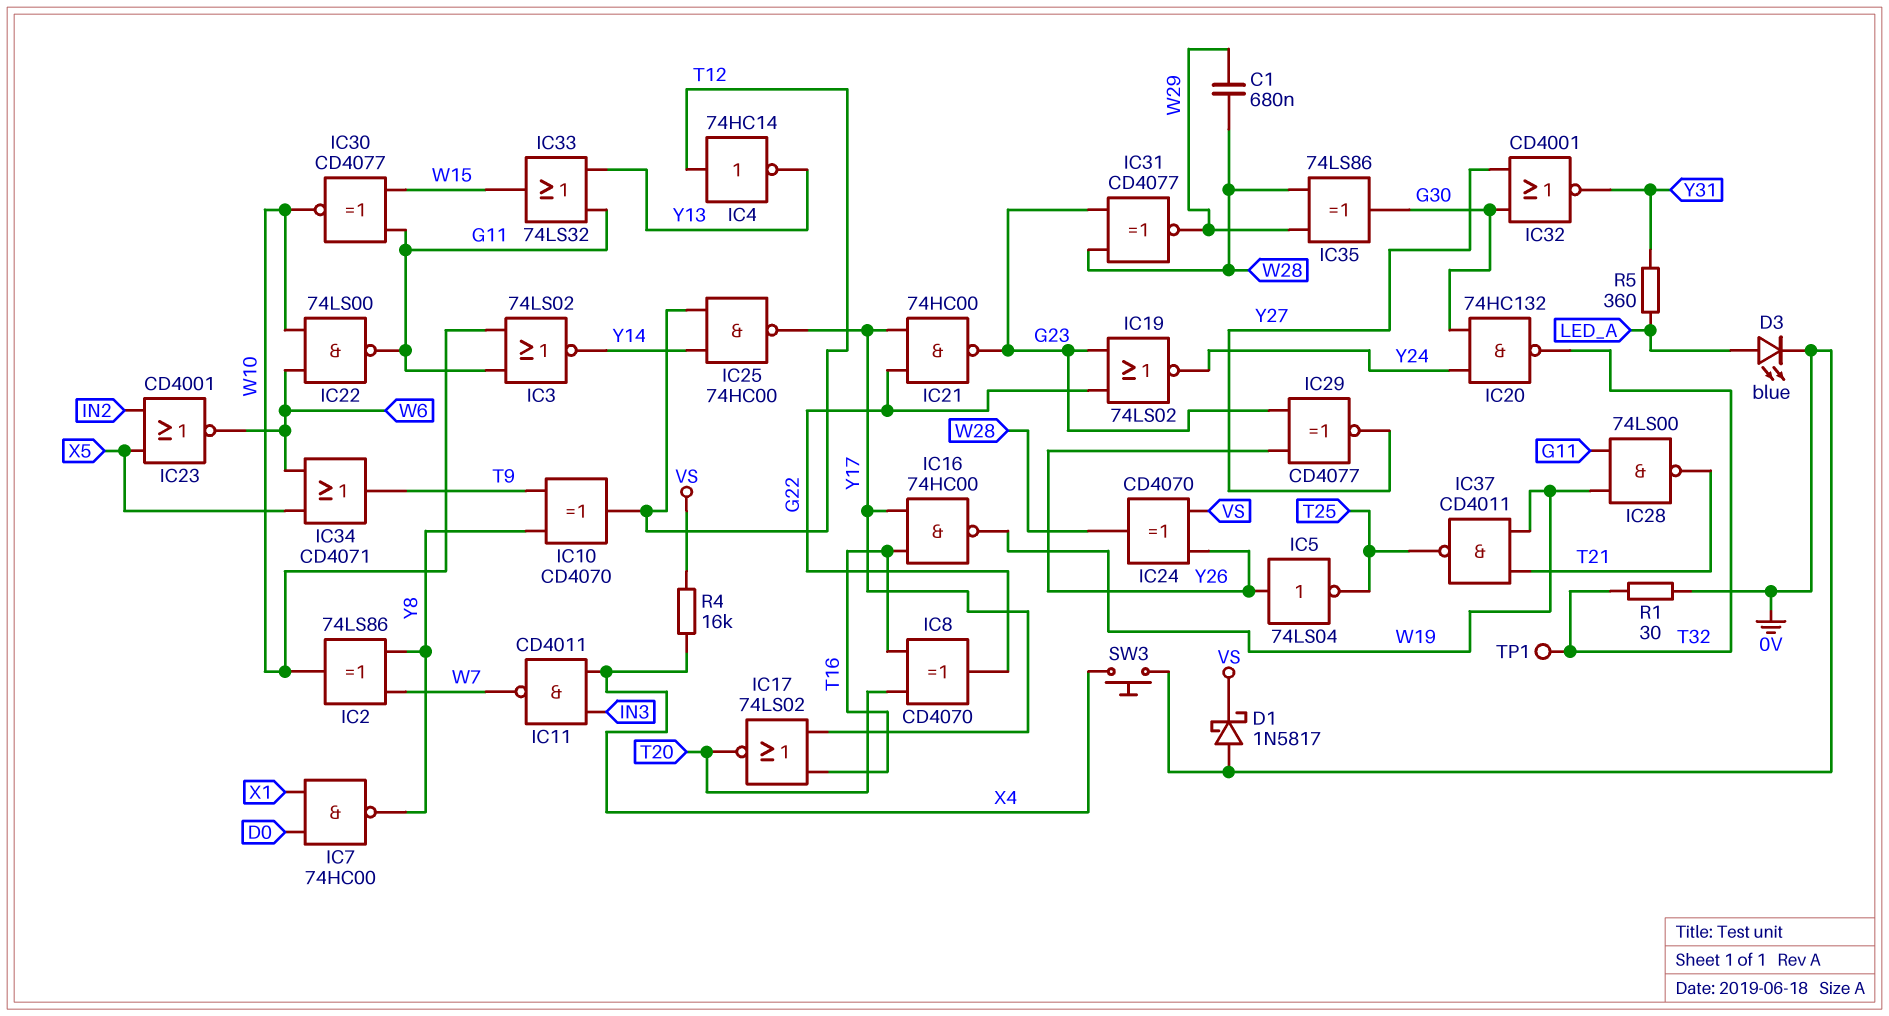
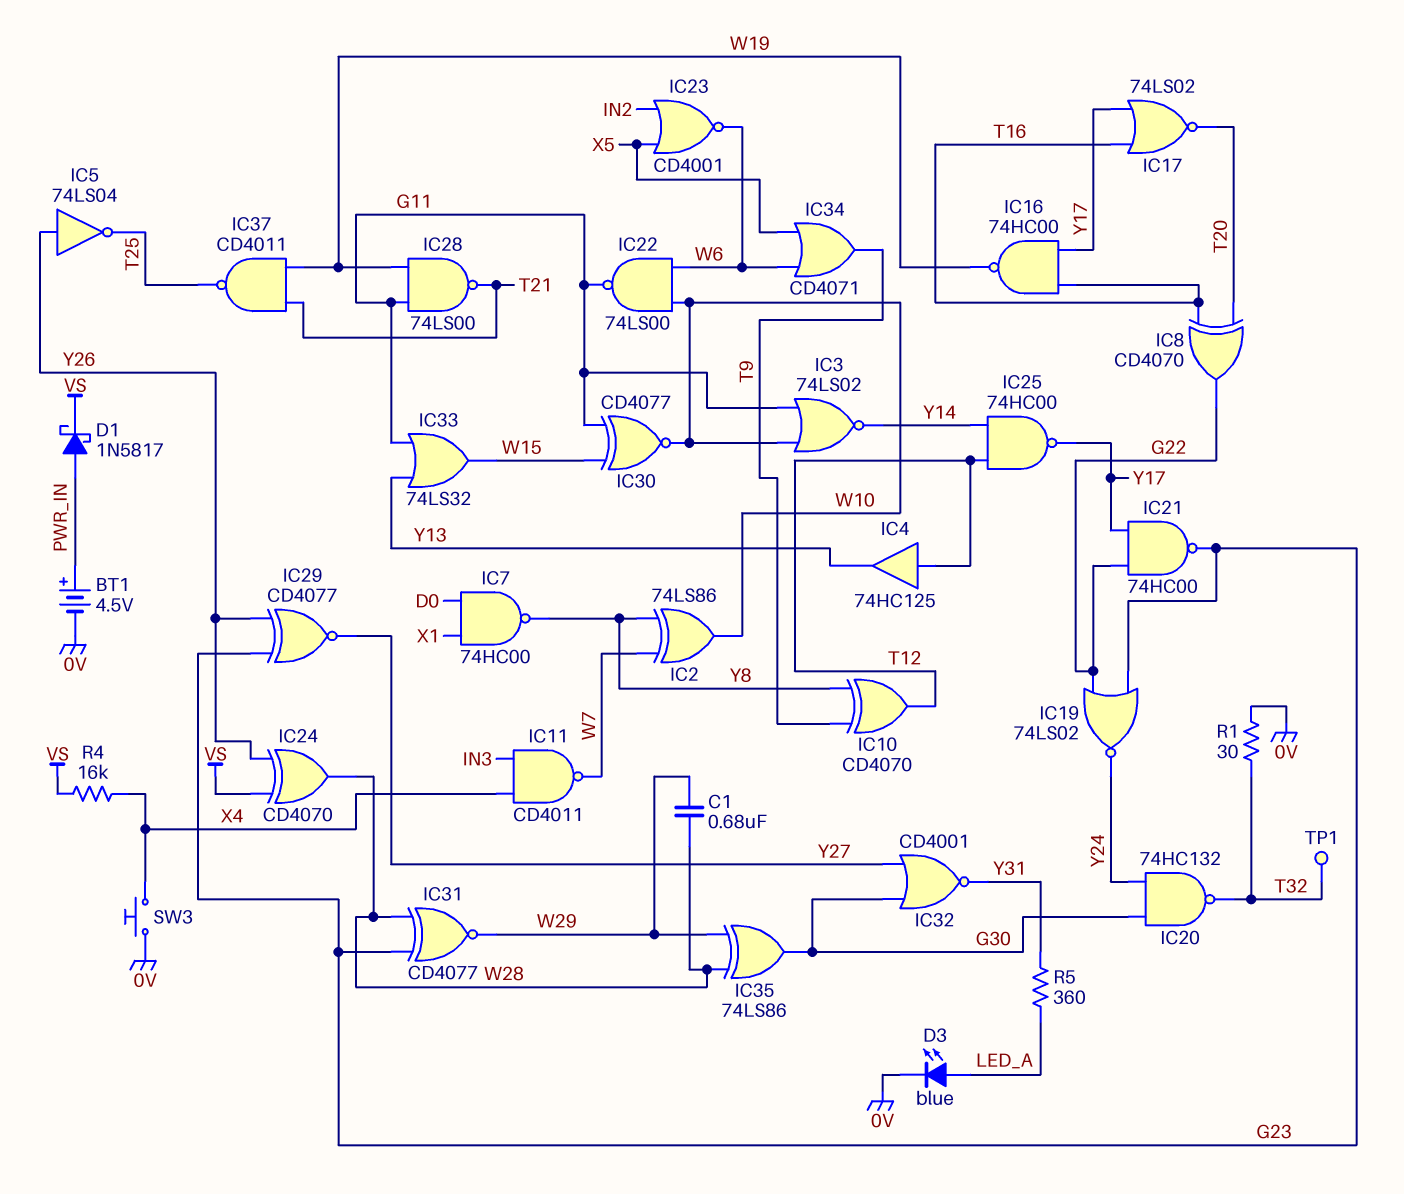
BT1: none -> 4.5V (plus PWR_IN, minus 0V)
D1: schottky 1N5817 (A 0V, K VS) -> schottky 1N5817 (A PWR_IN, K VS)
IC4: NOT 74HC14 (in T12, out Y13) -> buffer 74HC125 (in T12, out Y13)

